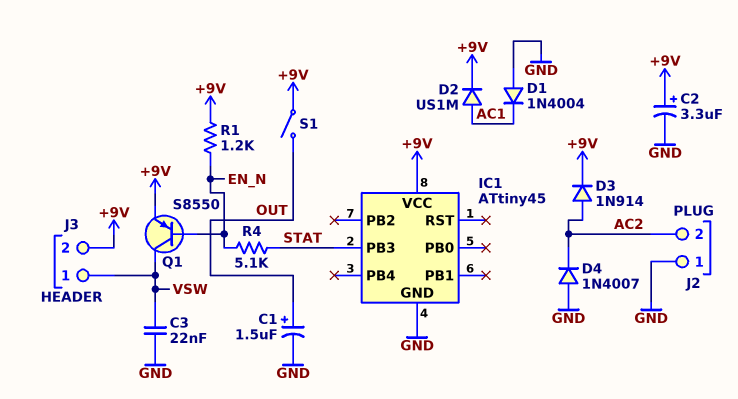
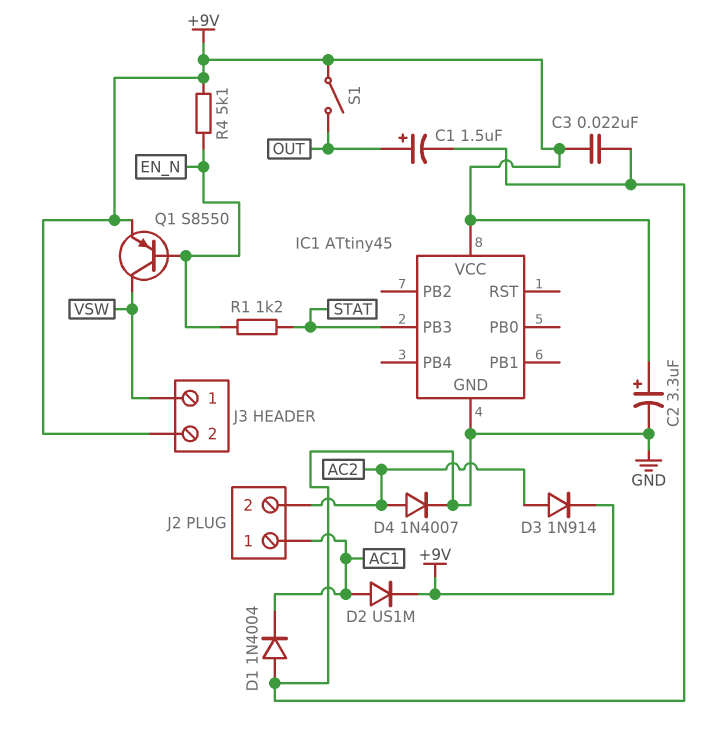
C3: 22nF (GND, VSW) -> 22nF (+9V, GND)
D4: diode 1N4007 (A GND, K AC2) -> diode 1N4007 (A AC2, K GND)
J2 pin 1: GND -> AC1
R1: 1.2k (+9V, EN_N) -> 1.2k (EN_N, STAT)
R4: 5.1k (EN_N, STAT) -> 5.1k (+9V, EN_N)

